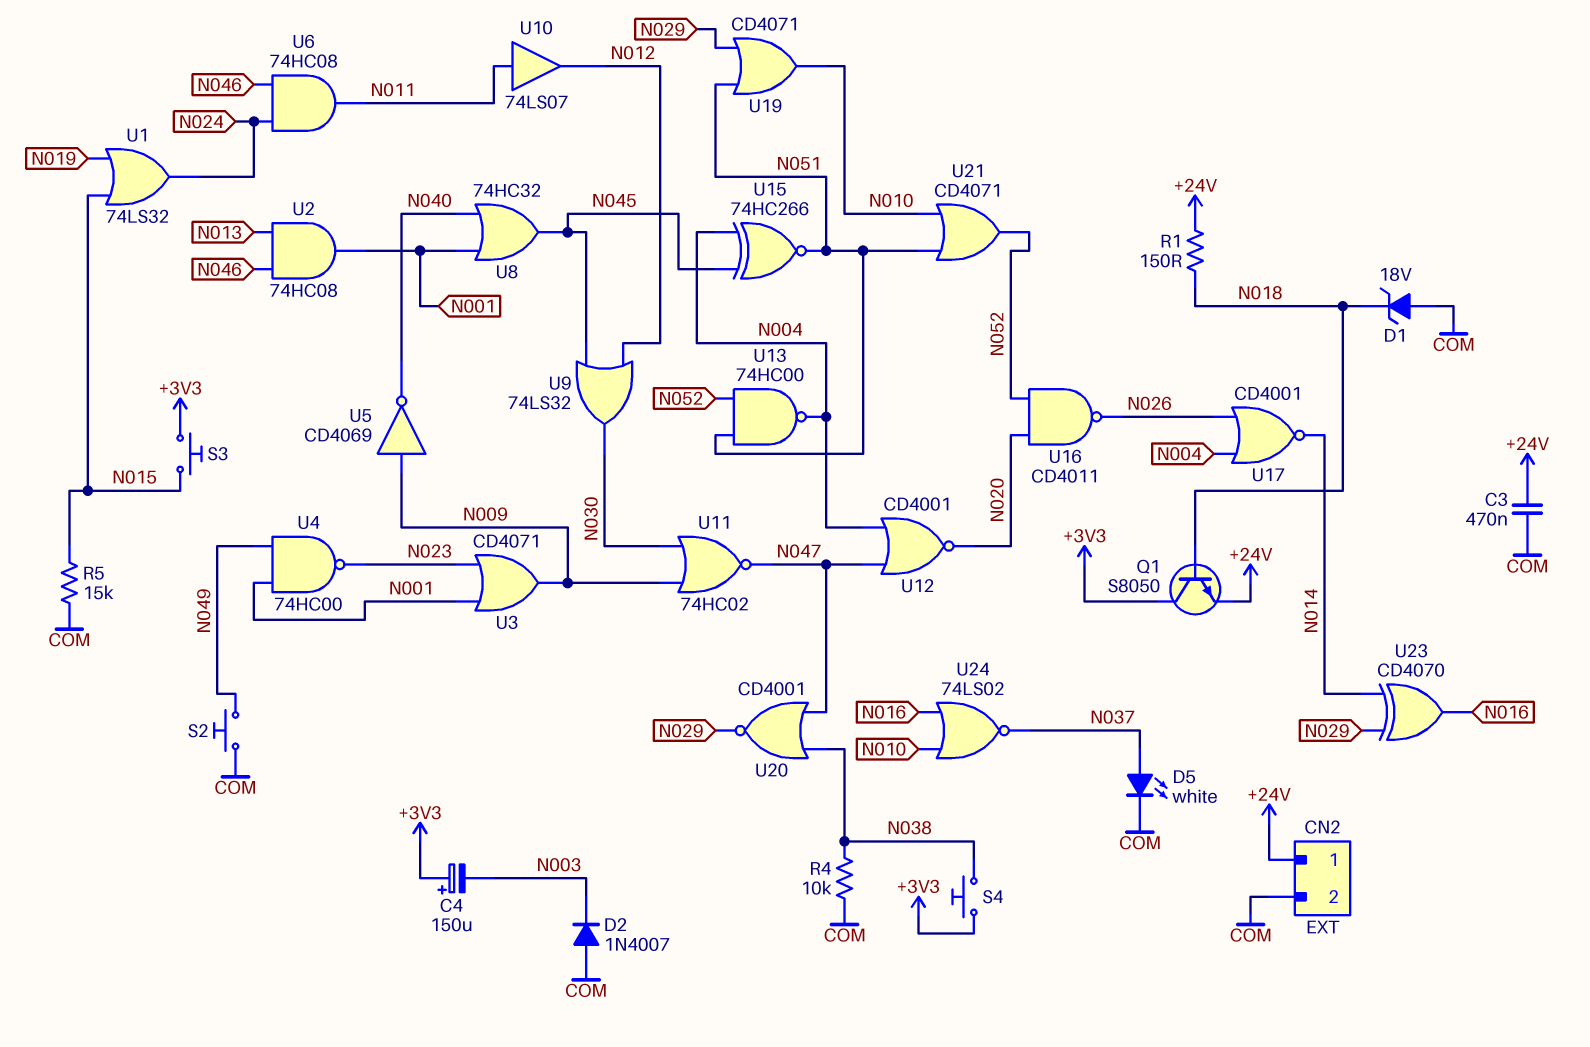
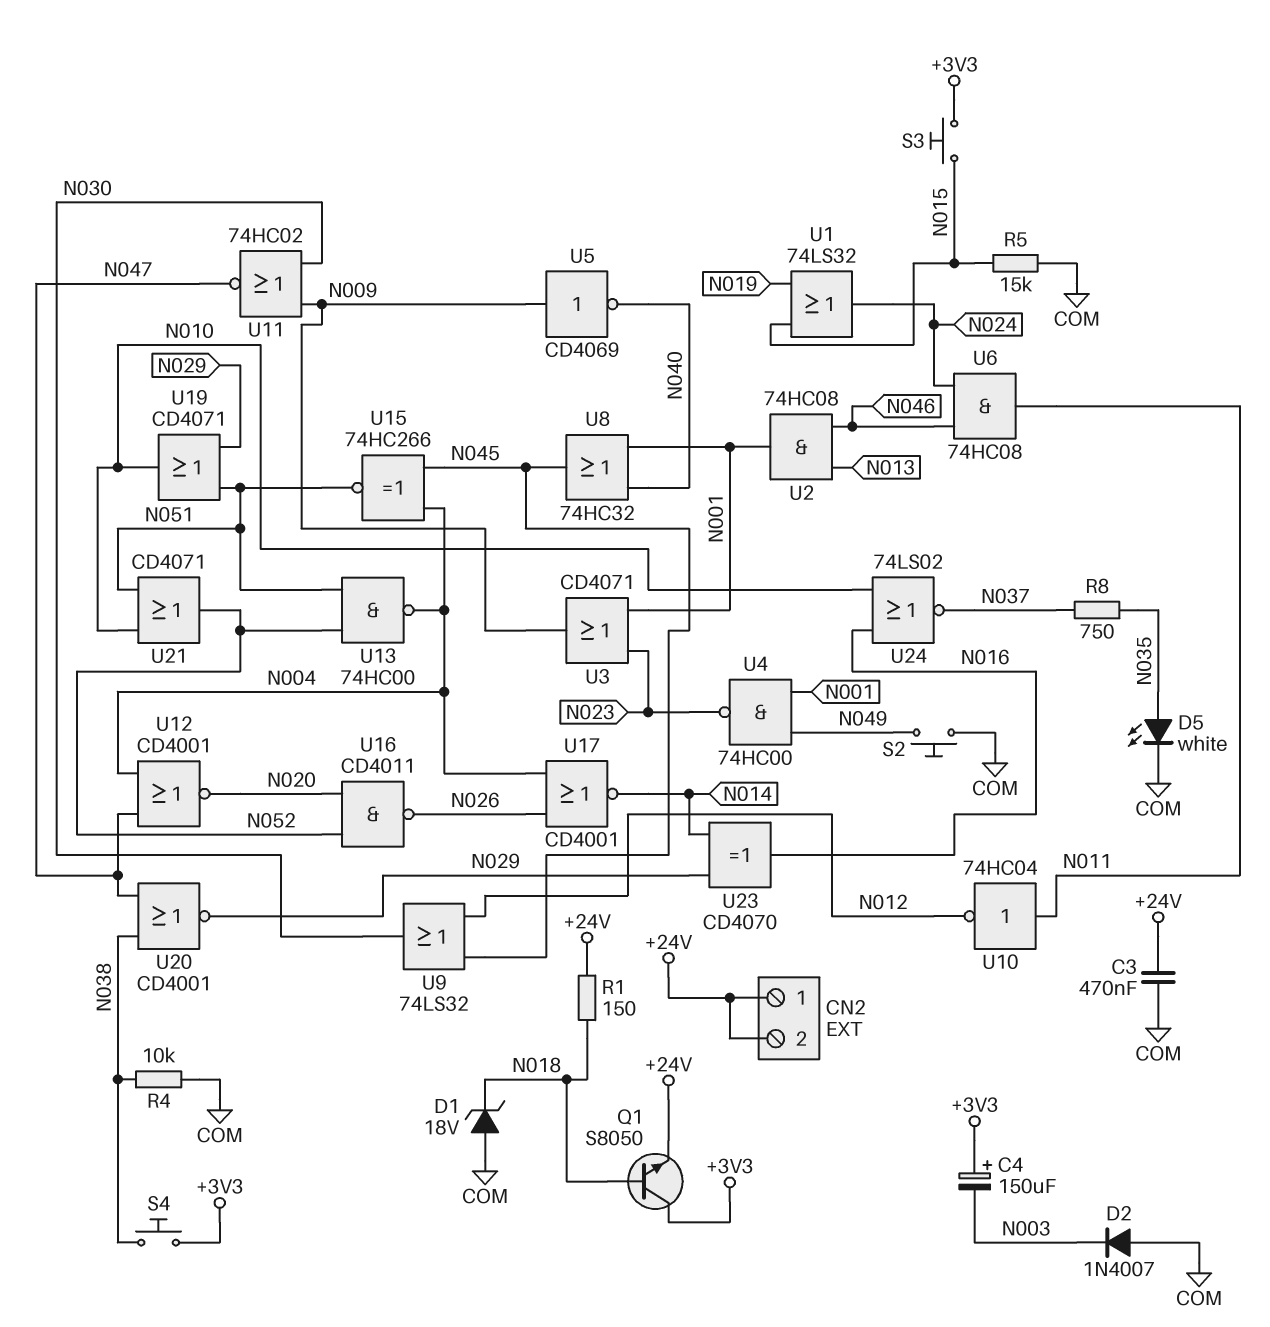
CN2 pin 2: COM -> +24V
D5: LED white (A N037, K COM) -> LED white (A N035, K COM)
R8: none -> 750 (N035, N037)
U10: buffer 74LS07 (in N011, out N012) -> NOT 74HC04 (in N011, out N012)

